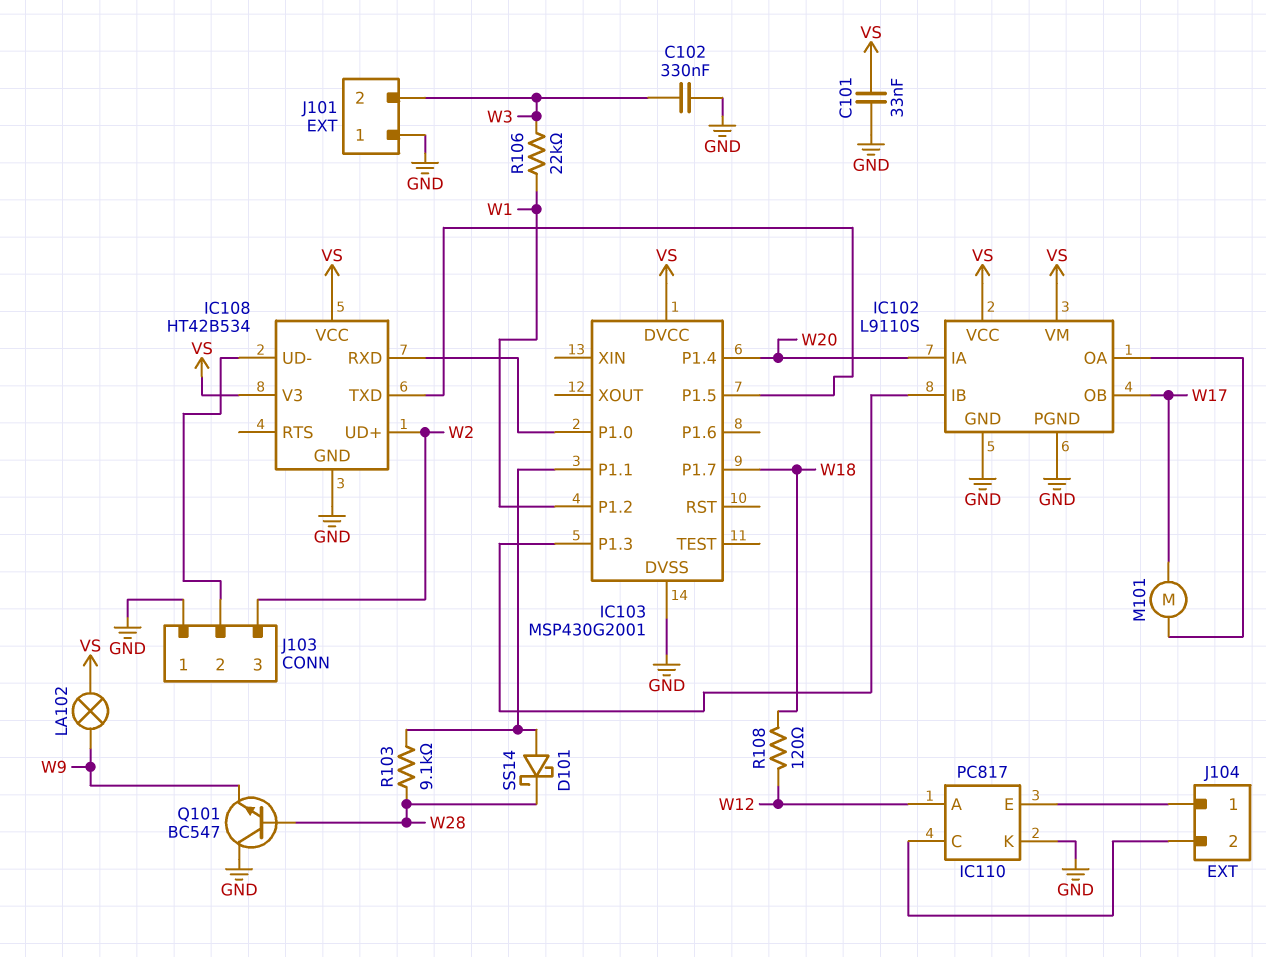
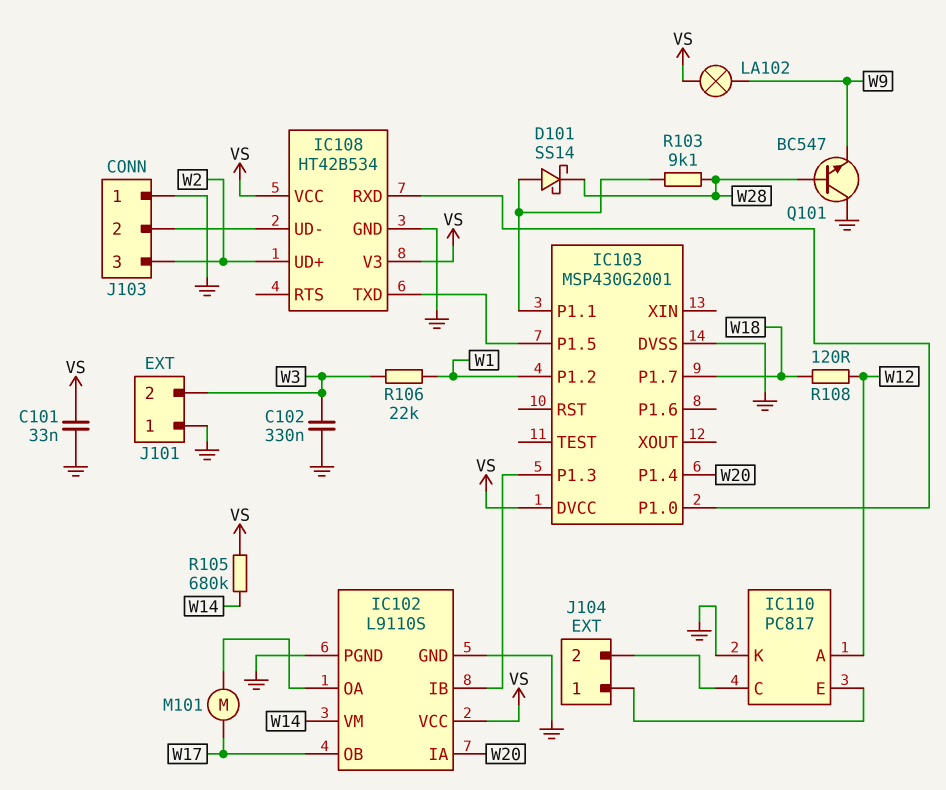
IC102 pin VM: VS -> W14
R105: none -> 680k (VS, W14)

